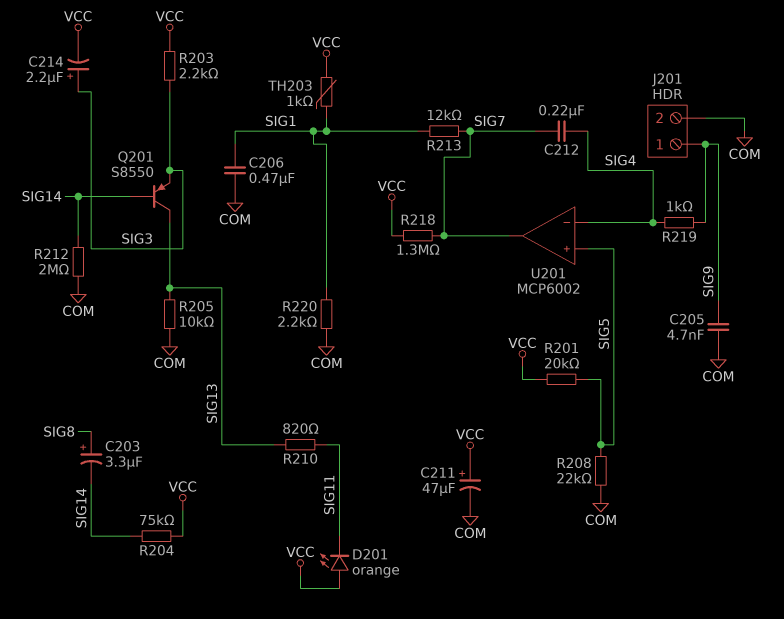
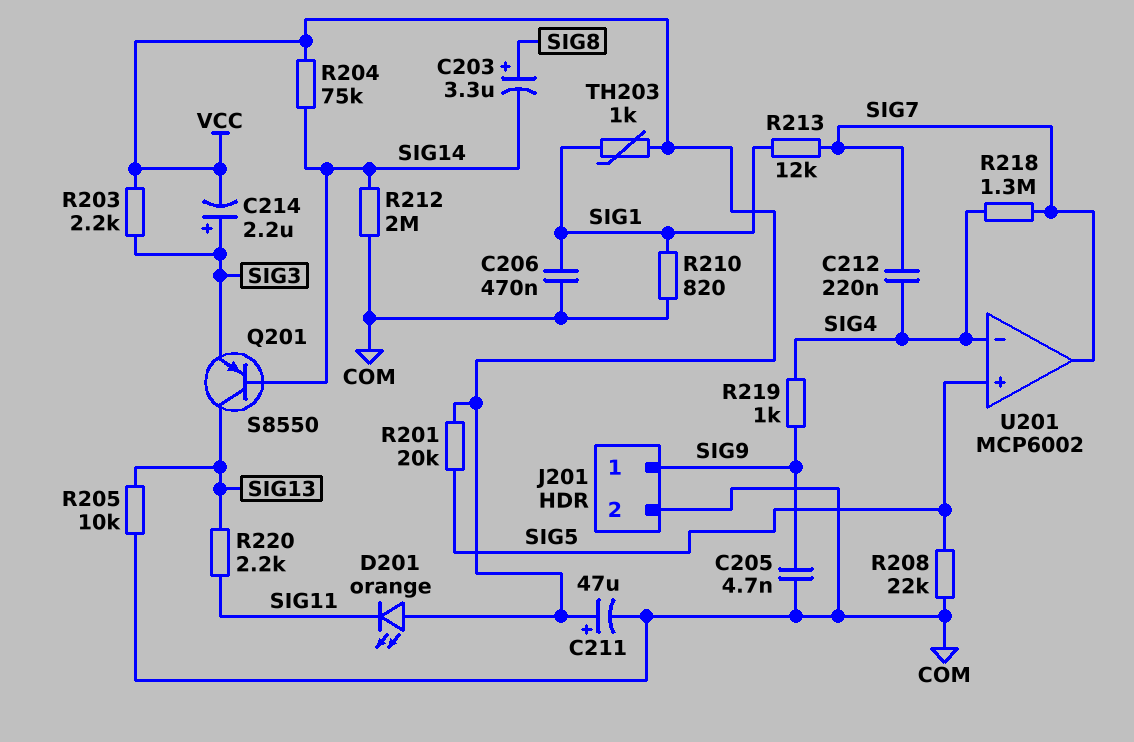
R210: 820 (SIG11, SIG13) -> 820 (COM, SIG1)
R218: 1.3M (SIG7, VCC) -> 1.3M (SIG4, SIG7)
R220: 2.2k (COM, SIG1) -> 2.2k (SIG11, SIG13)

